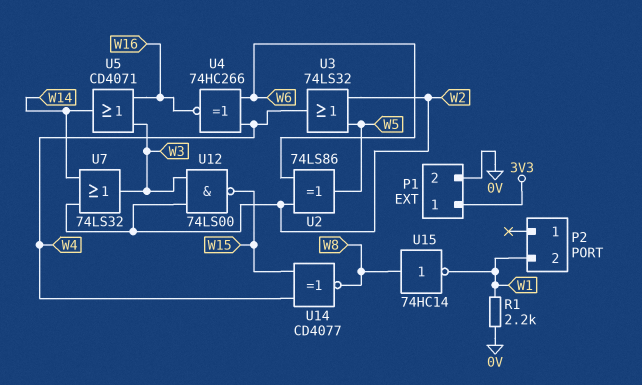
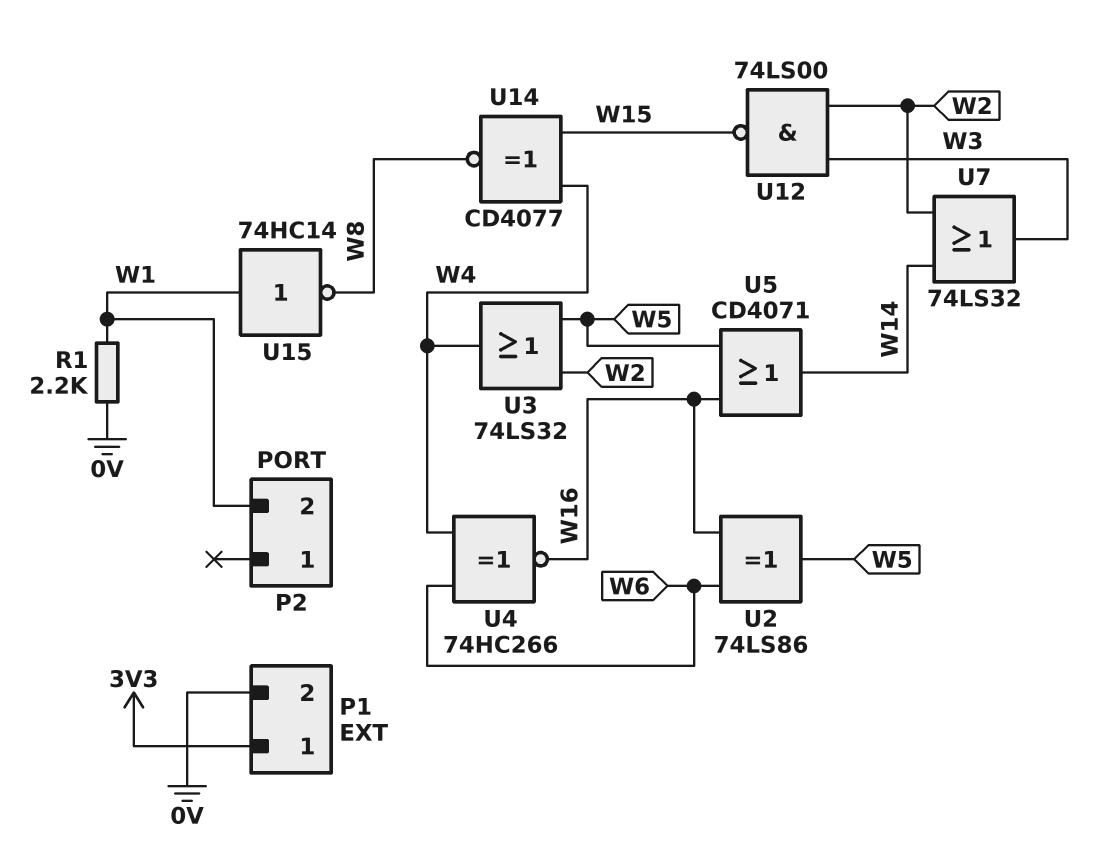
U2: XOR 74LS86 (in W2, in W6, out W5) -> XOR 74LS86 (in W6, in W16, out W5)
U5: OR CD4071 (in W3, in W16, out W14) -> OR CD4071 (in W5, in W16, out W14)
U15: NOT 74HC14 (in W8, out W1) -> NOT 74HC14 (in W1, out W8)

